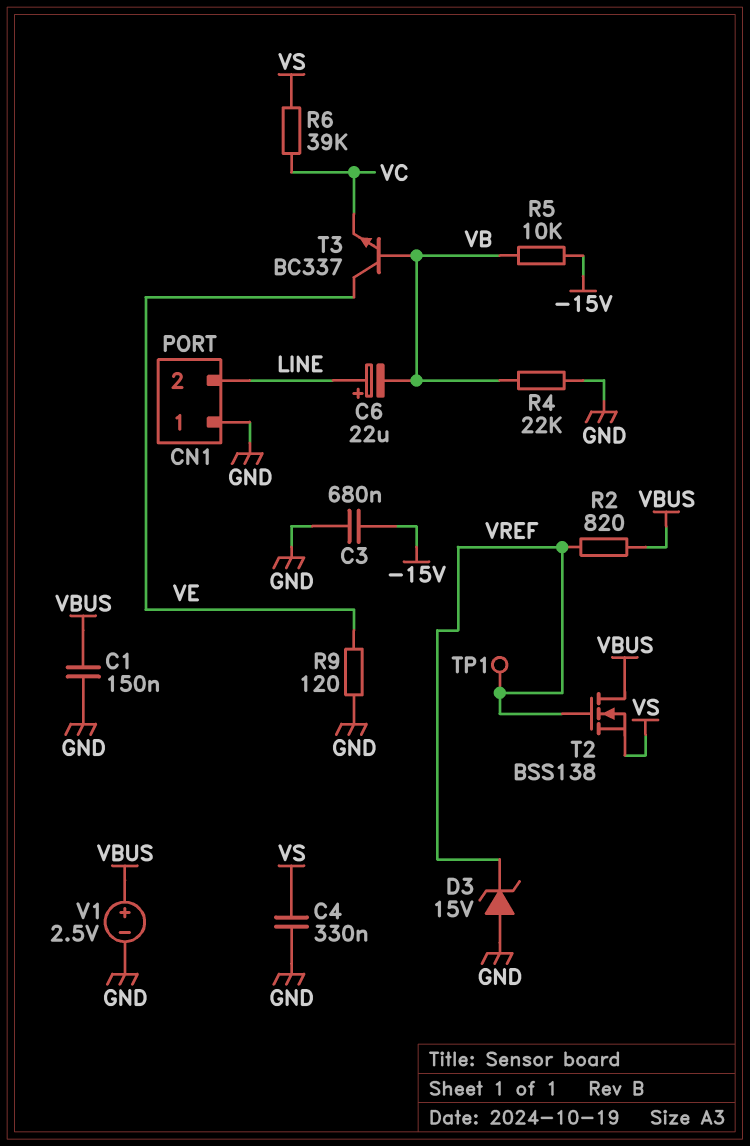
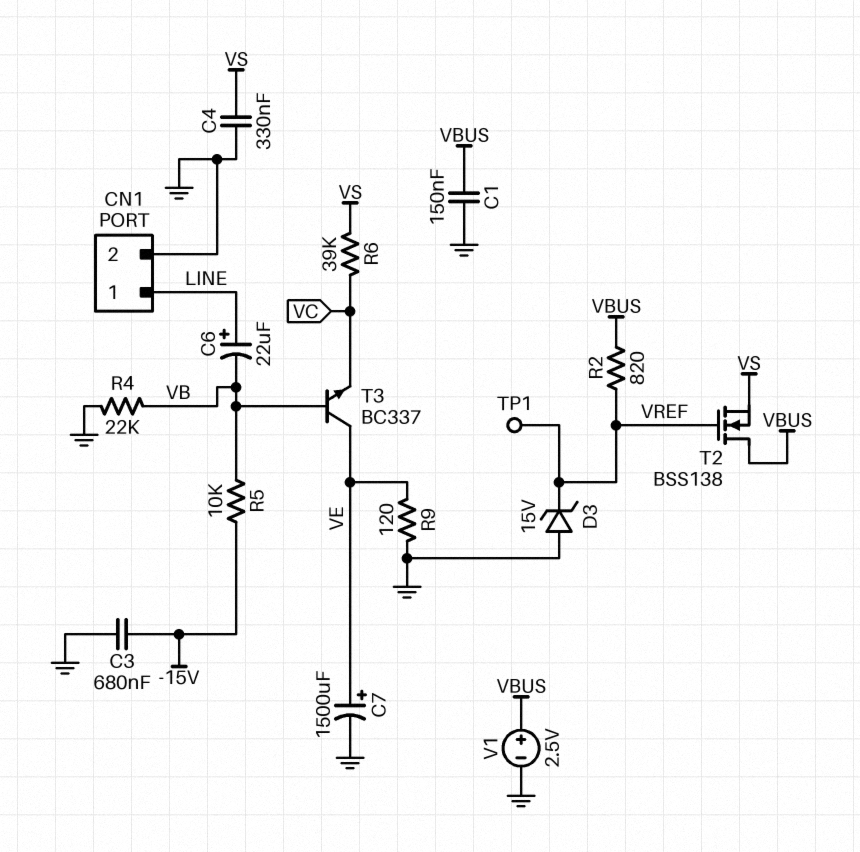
C7: none -> 1500uF (plus VE, minus GND)
CN1 pin 1: GND -> LINE
CN1 pin 2: LINE -> GND

